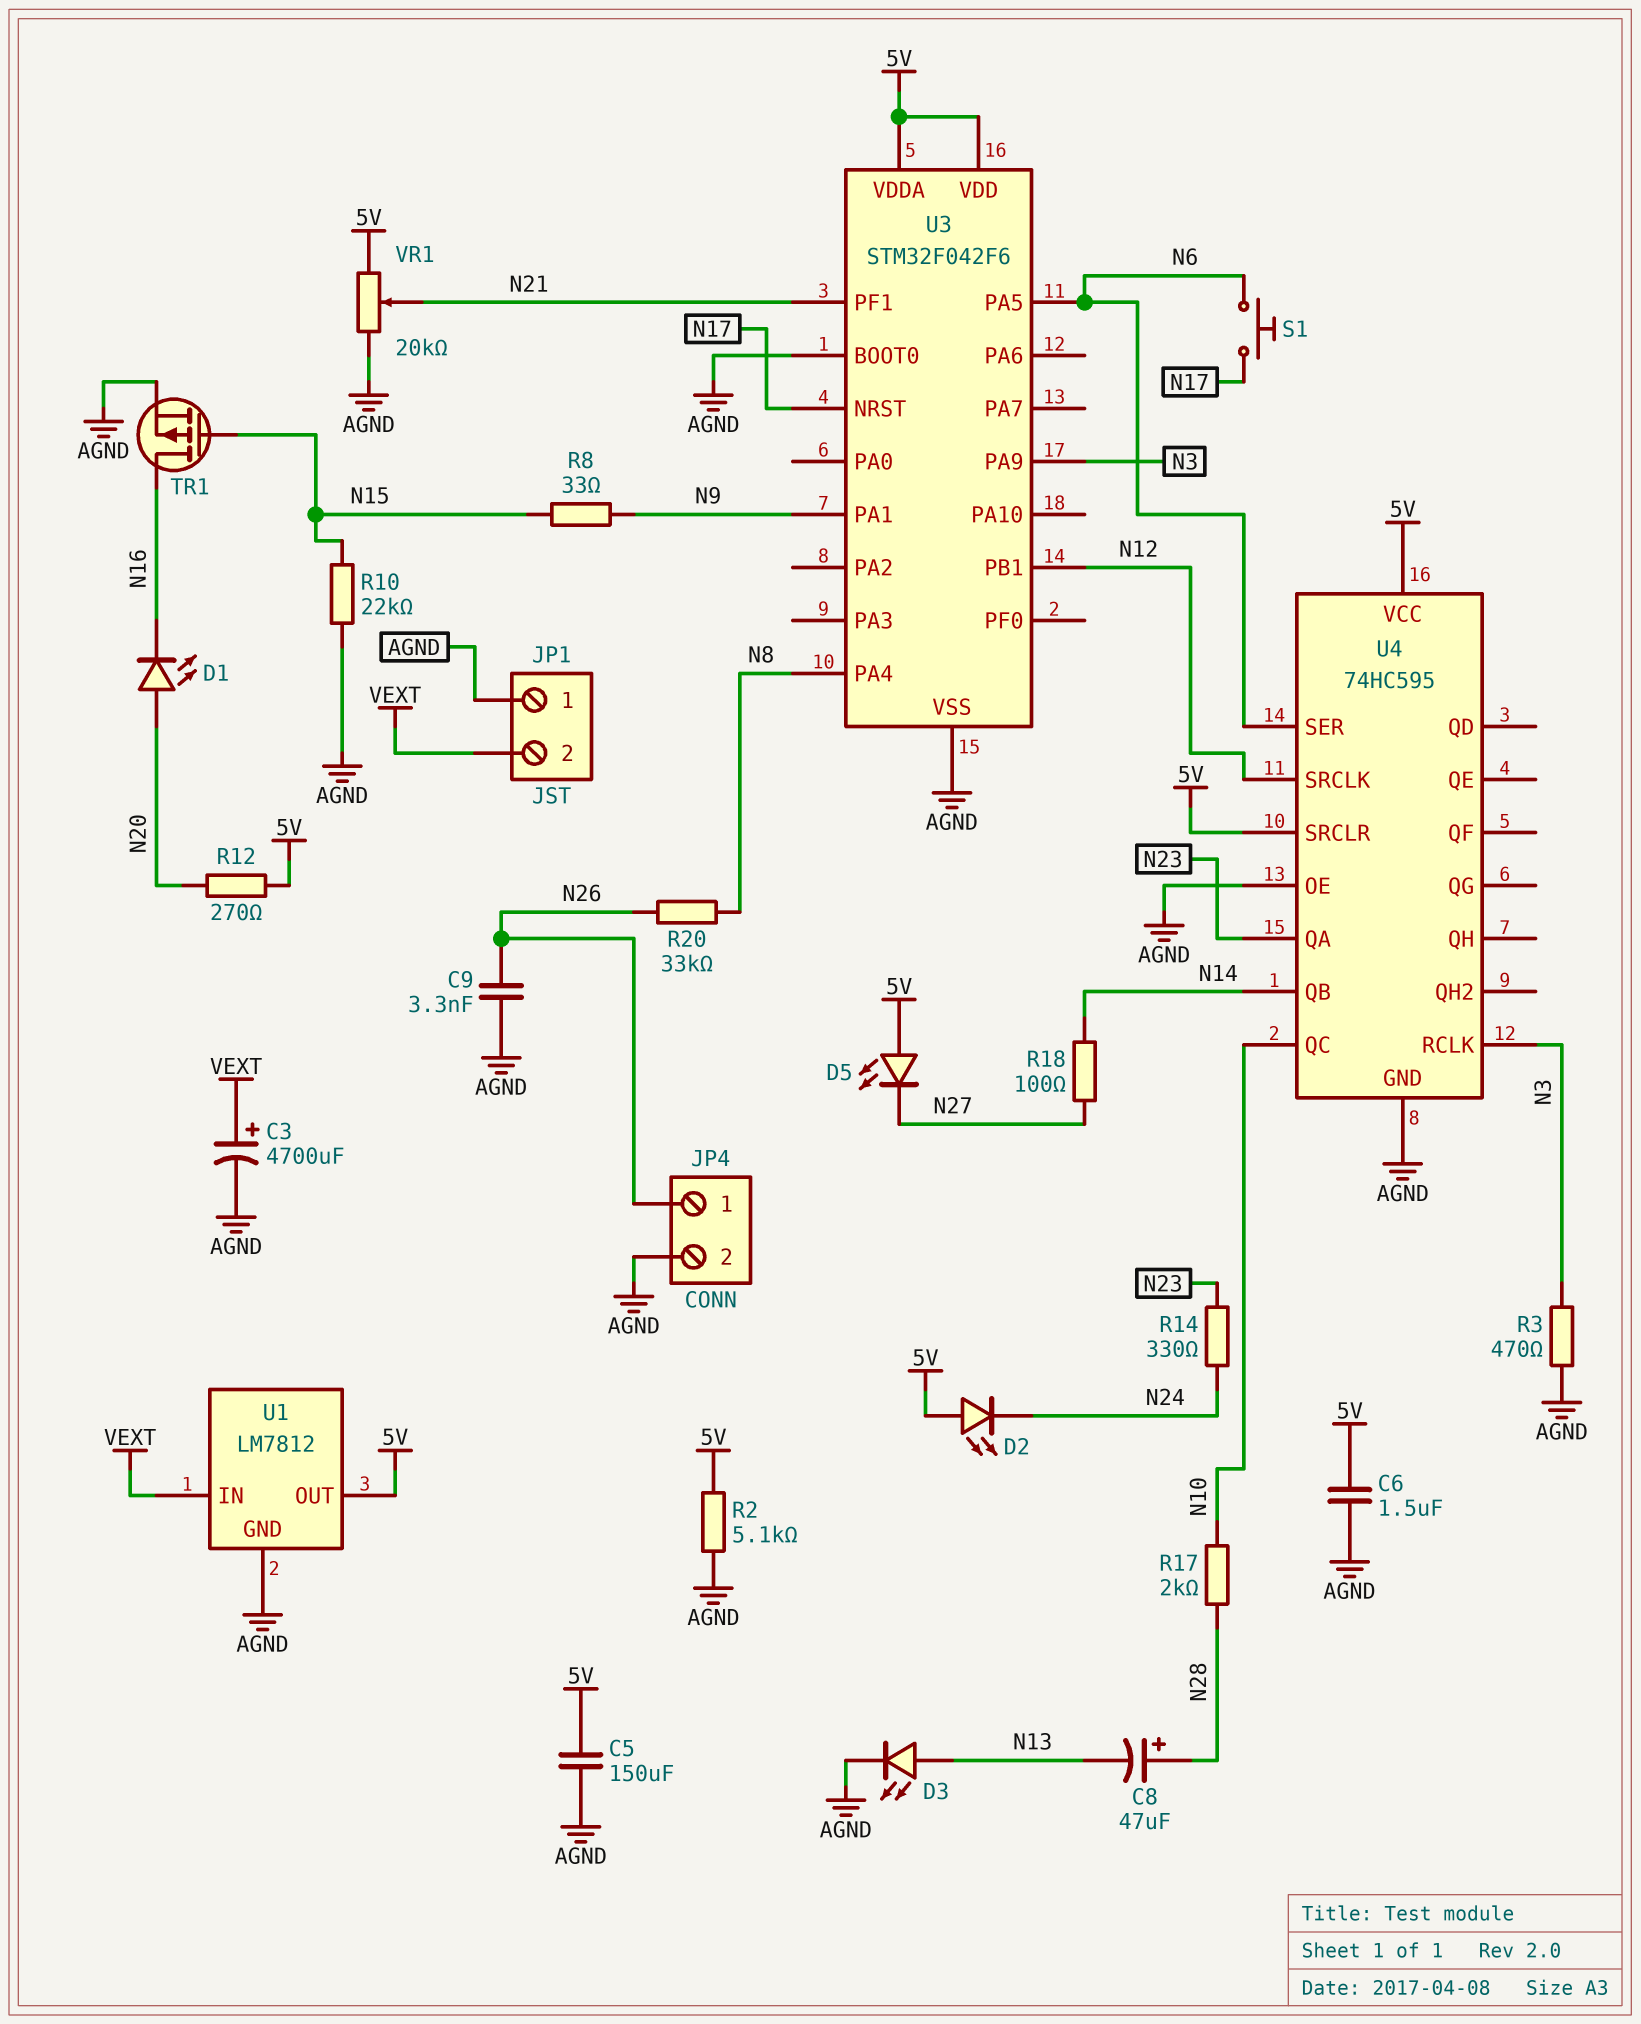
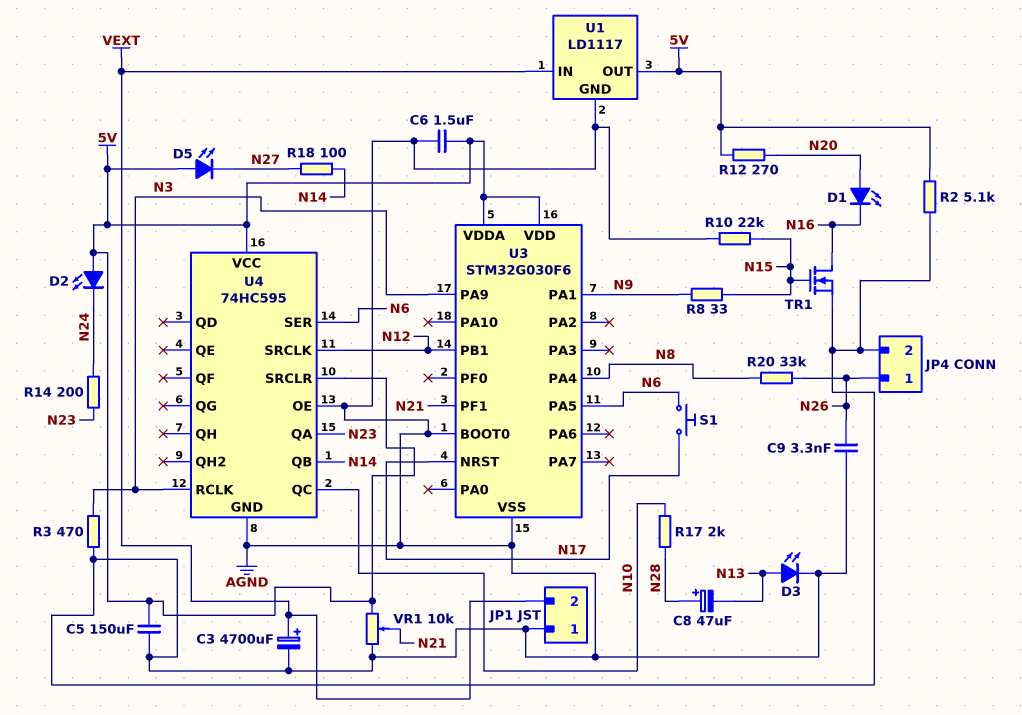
R14: 330 (N23, N24) -> 200 (N23, N24)
TR1: PMOS (G N15, D N16, S AGND) -> NMOS (G N15, D N16, S AGND)
U1: LM7812 -> LD1117
U3: STM32F042F6 -> STM32G030F6
VR1: 20k (5V, AGND, wiper N21) -> 10k (5V, AGND, wiper N21)

